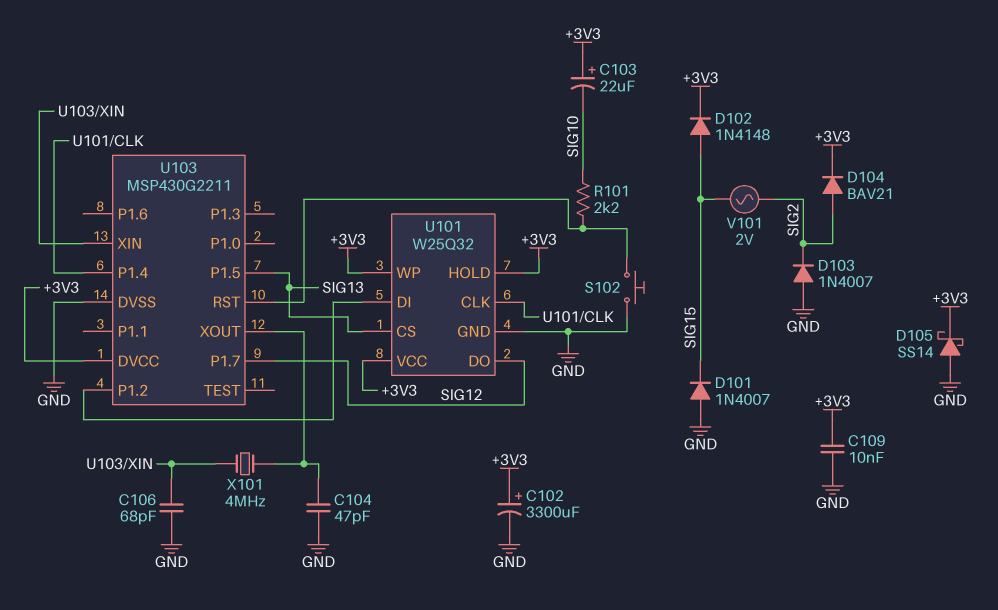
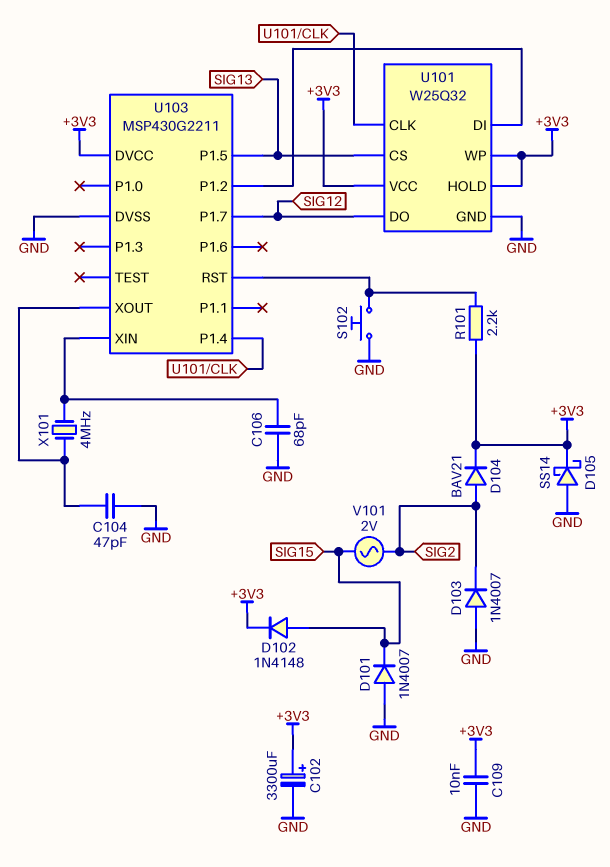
C103: 22uF (plus +3V3, minus SIG10) -> none
R101: 2.2k (SIG10, U103/RST) -> 2.2k (+3V3, U103/RST)

